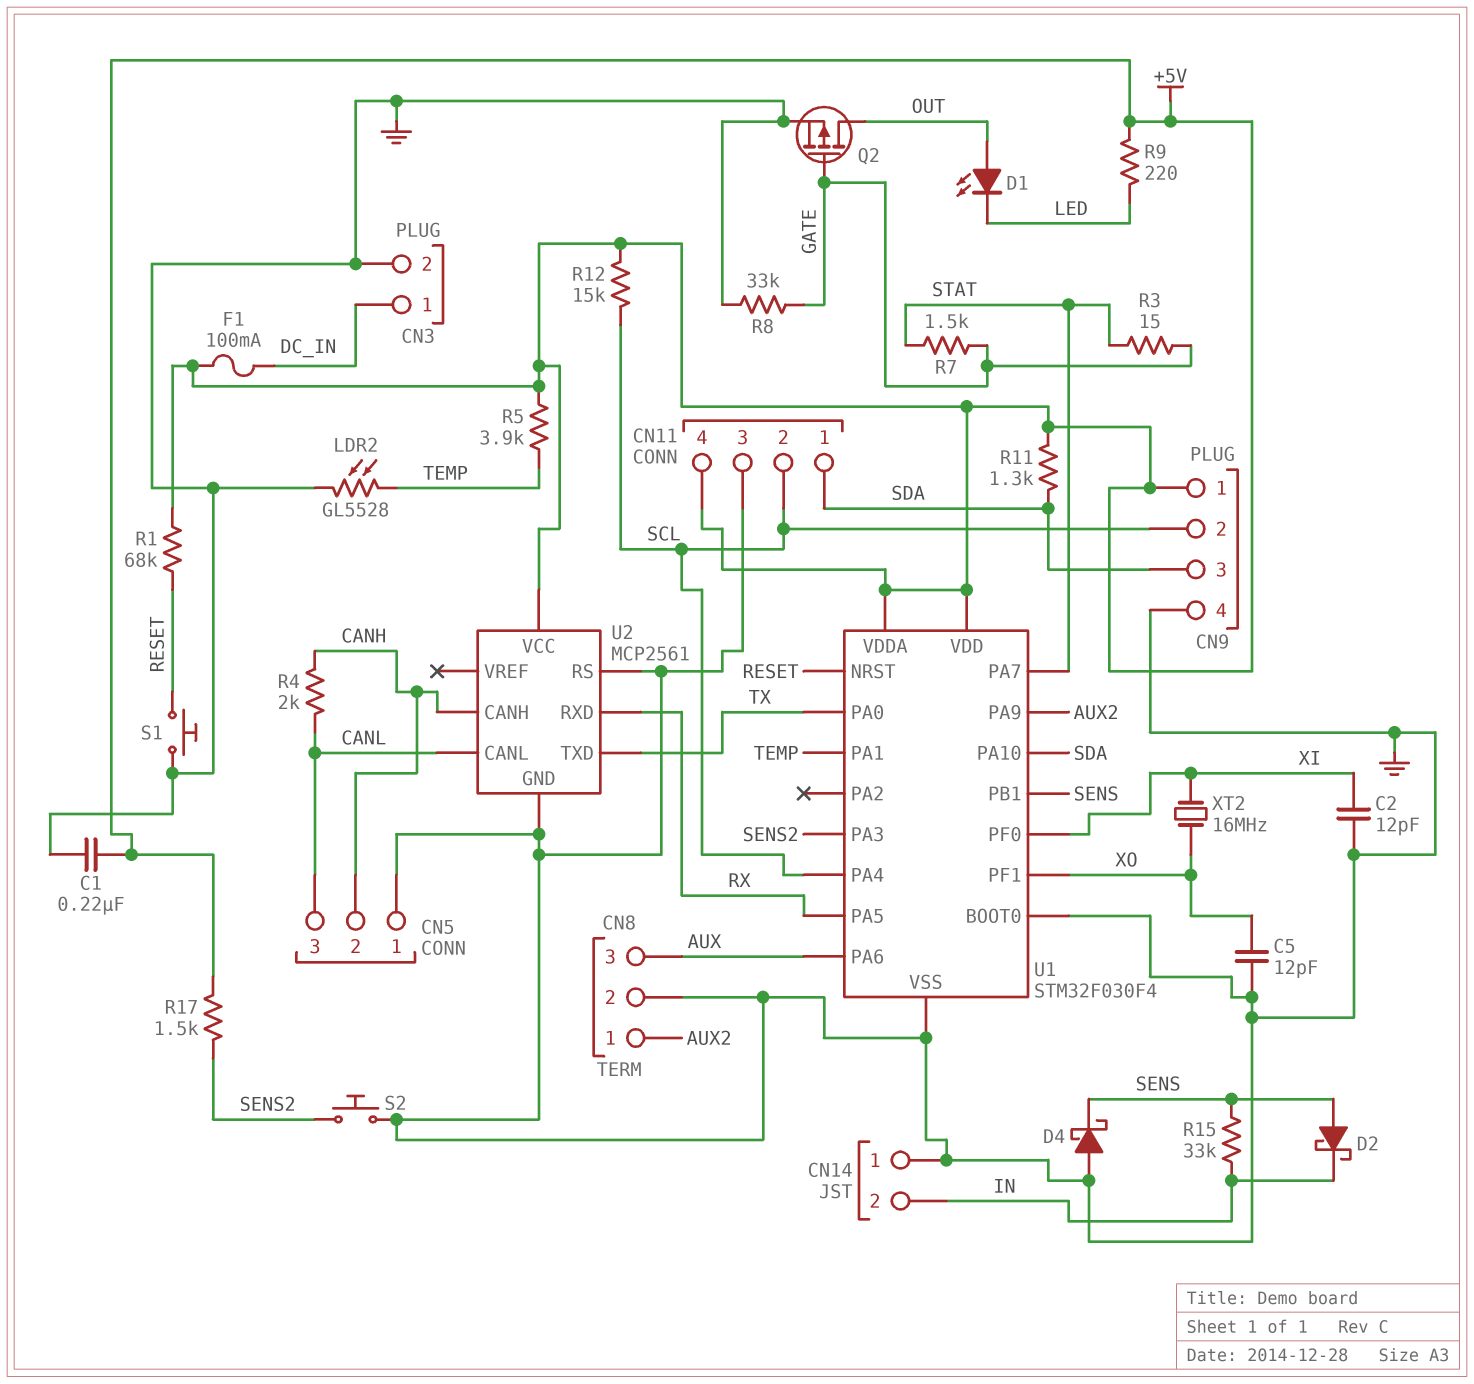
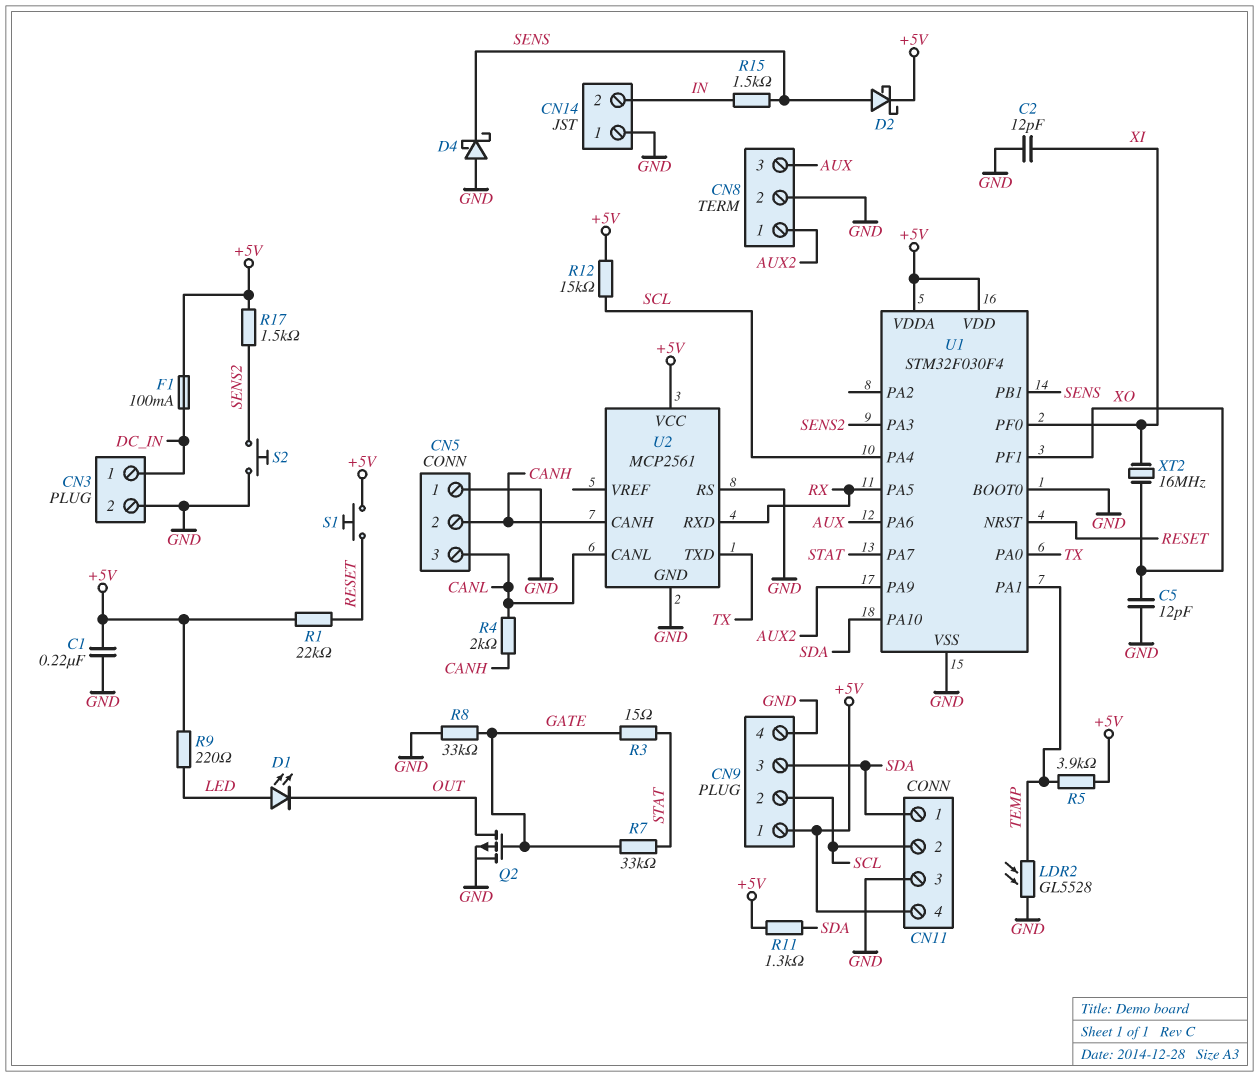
D1: LED (A OUT, K LED) -> LED (A LED, K OUT)
D2: schottky (A SENS, K IN) -> schottky (A SENS, K +5V)
R1: 68k (+5V, RESET) -> 22k (+5V, RESET)
R7: 1.5k (GATE, STAT) -> 33k (GATE, STAT)
R15: 33k (IN, SENS) -> 1.5k (IN, SENS)
S1: button (GND, RESET) -> button (+5V, RESET)

